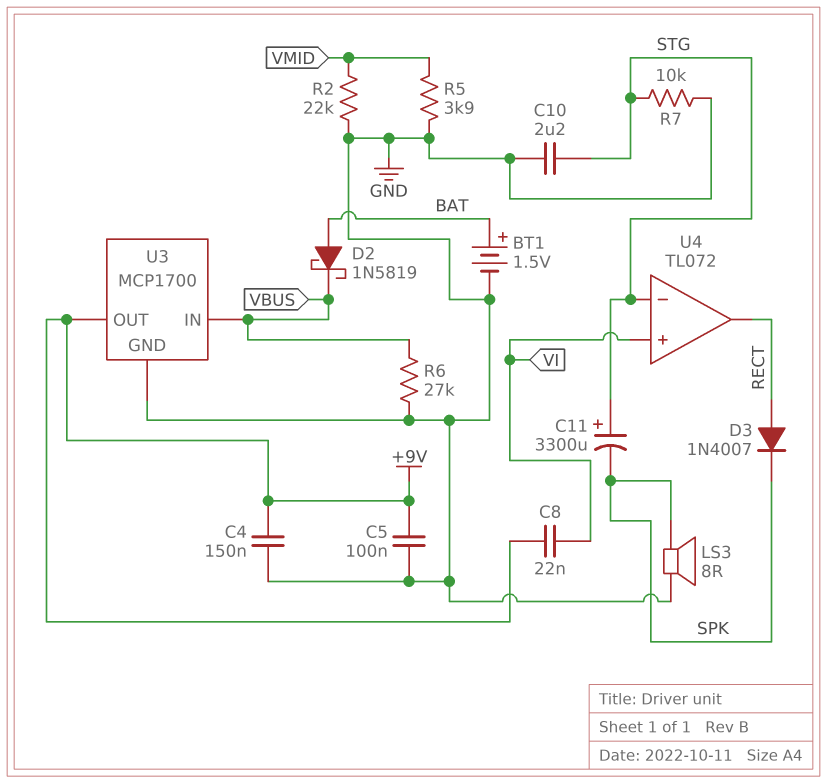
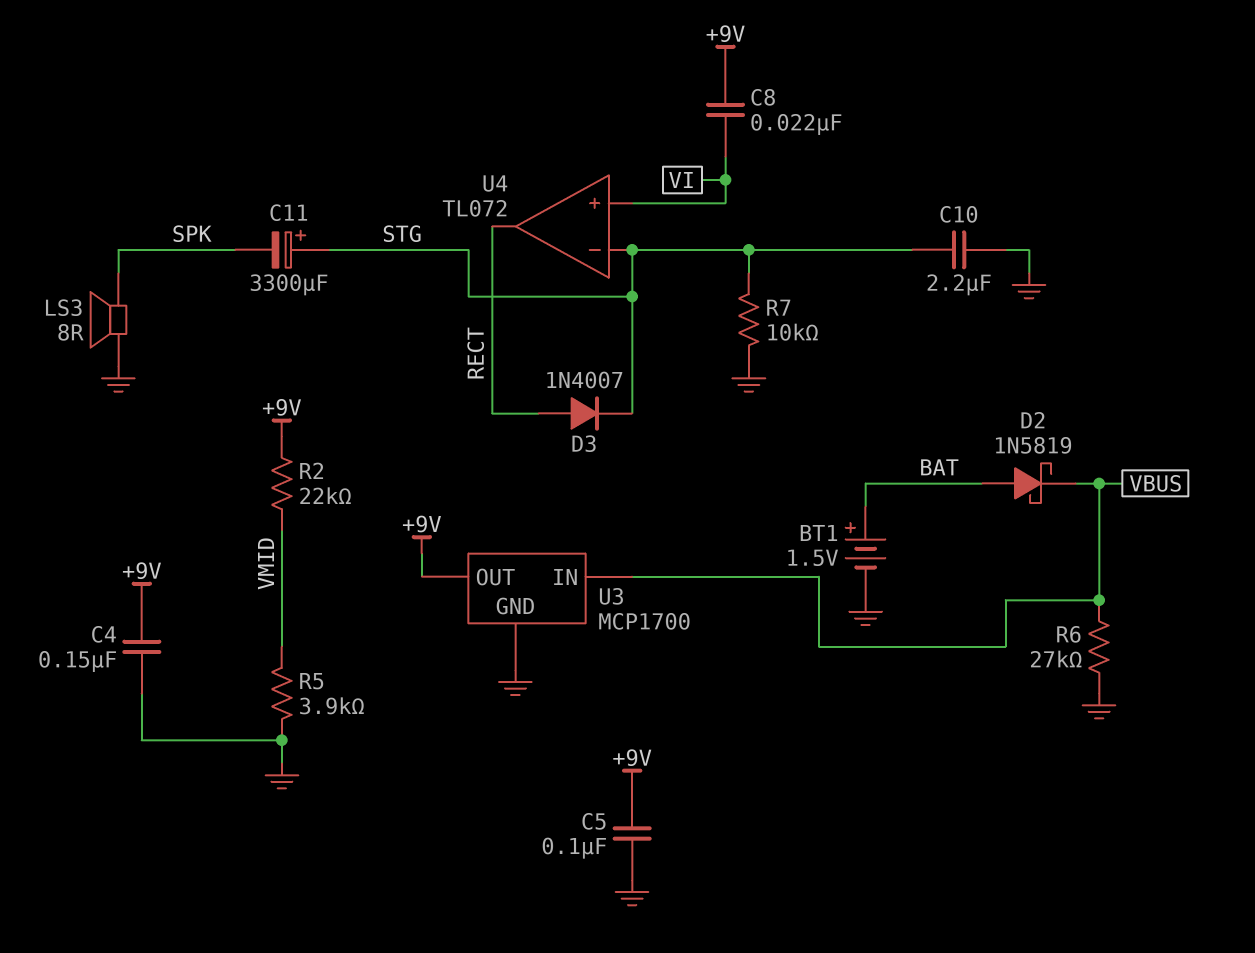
D3: diode 1N4007 (A RECT, K SPK) -> diode 1N4007 (A RECT, K STG)
R2: 22k (GND, VMID) -> 22k (+9V, VMID)

